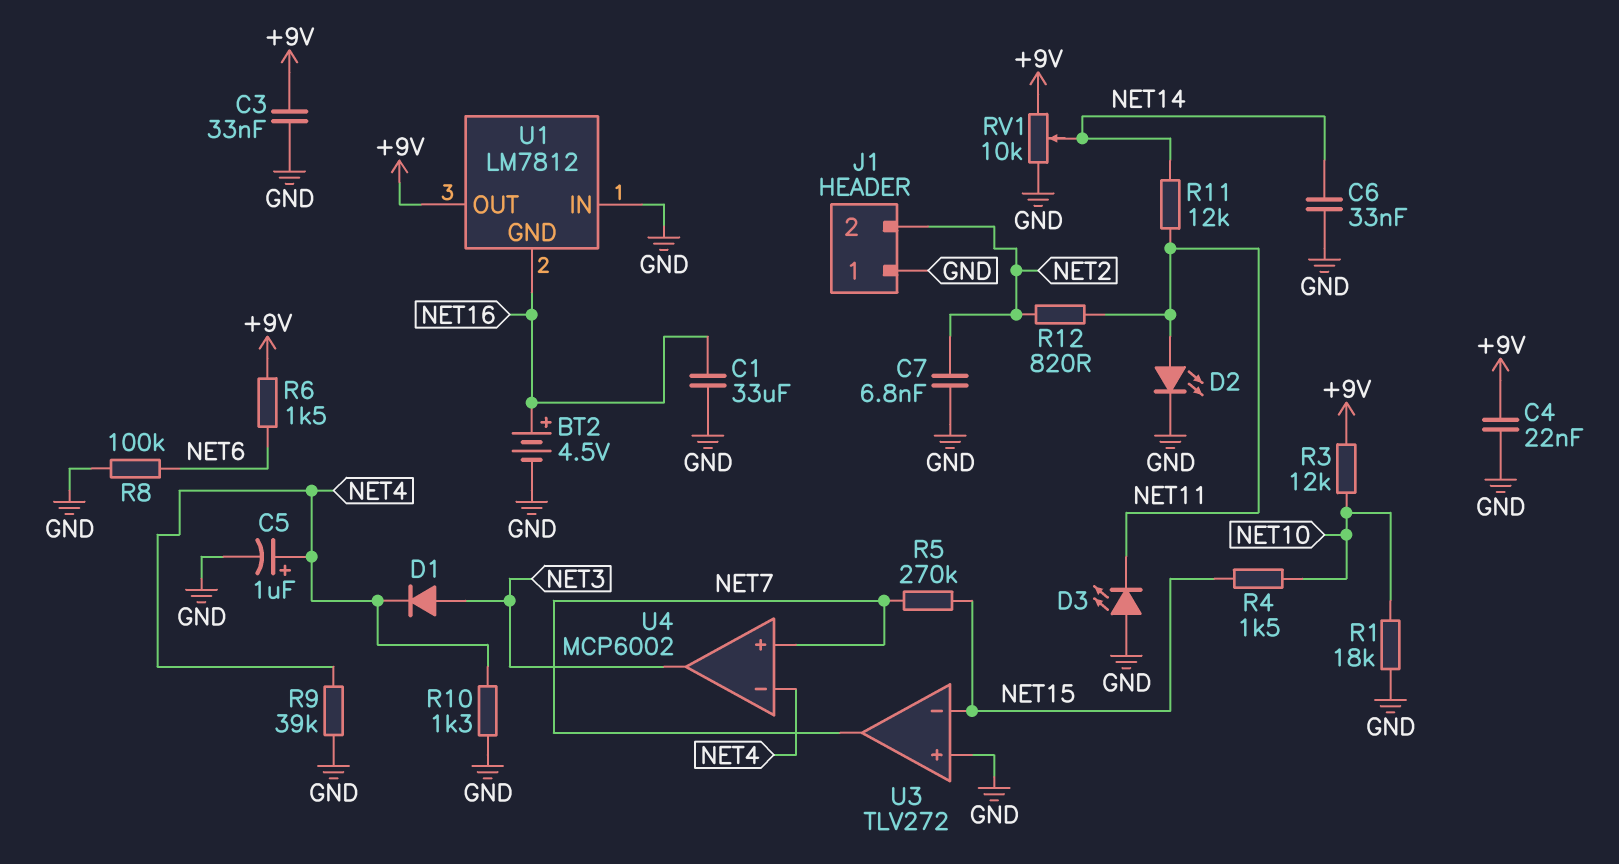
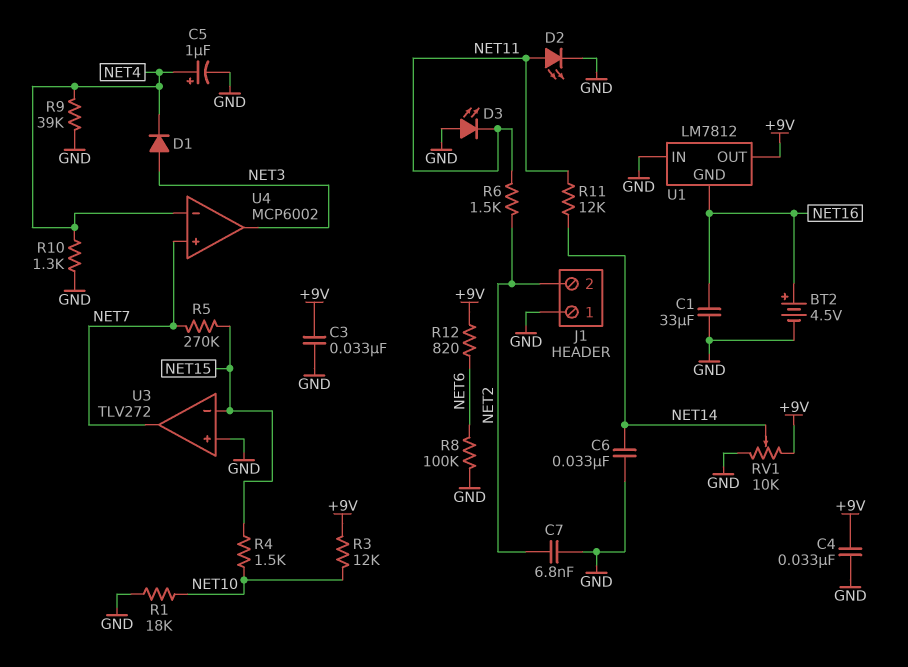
C4: 22nF (+9V, GND) -> 33nF (+9V, GND)
R6: 1.5k (+9V, NET6) -> 1.5k (NET2, NET11)
R12: 820 (NET2, NET11) -> 820 (+9V, NET6)

